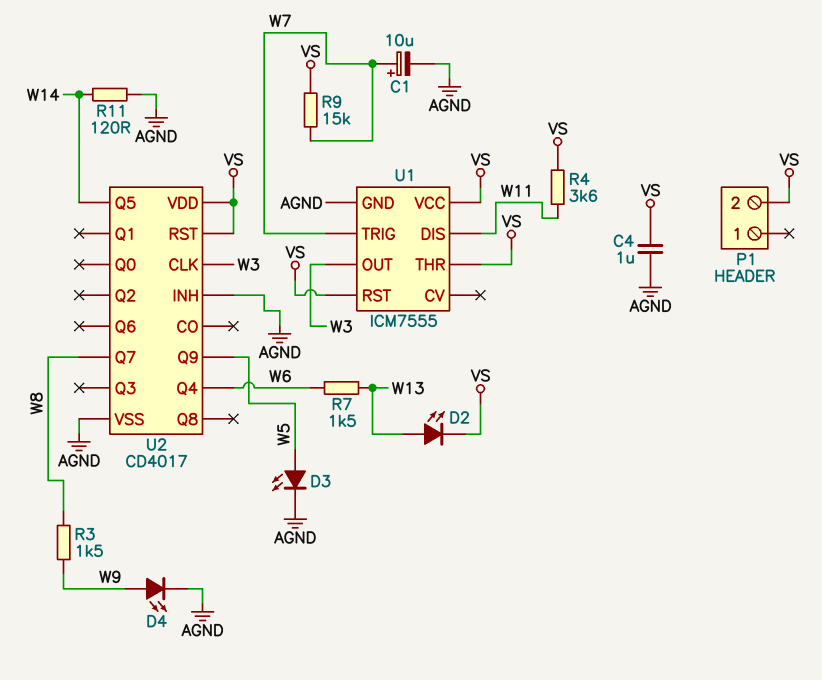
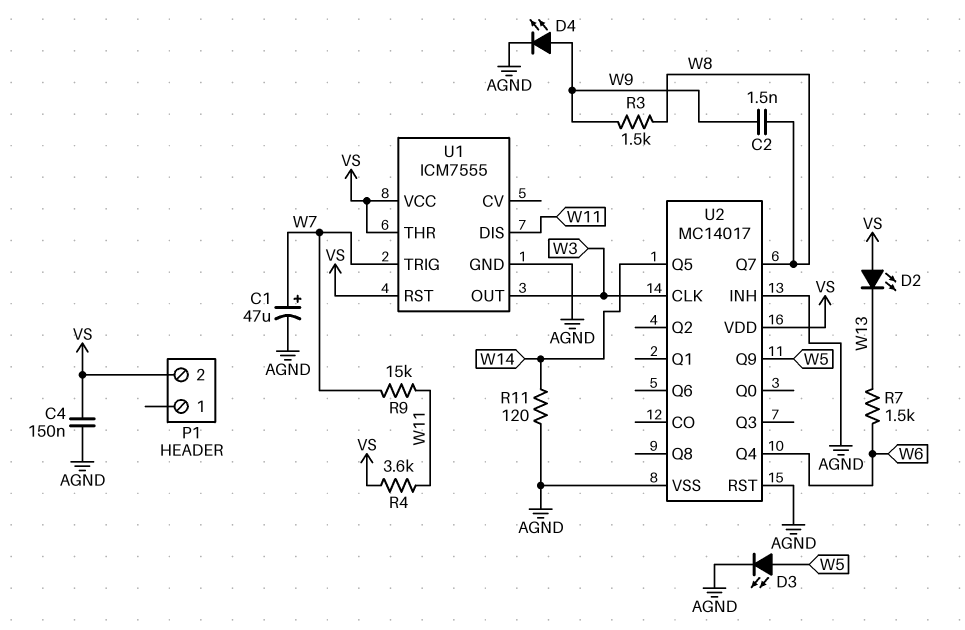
C1: 10uF (plus W7, minus AGND) -> 47uF (plus W7, minus AGND)
C2: none -> 1.5nF (W8, W9)
C4: 1uF (AGND, VS) -> 150nF (AGND, VS)
D2: LED (A W13, K VS) -> LED (A VS, K W13)
R9: 15k (VS, W7) -> 15k (W7, W11)
U2: CD4017 -> MC14017
U2 pin RST: VS -> AGND

